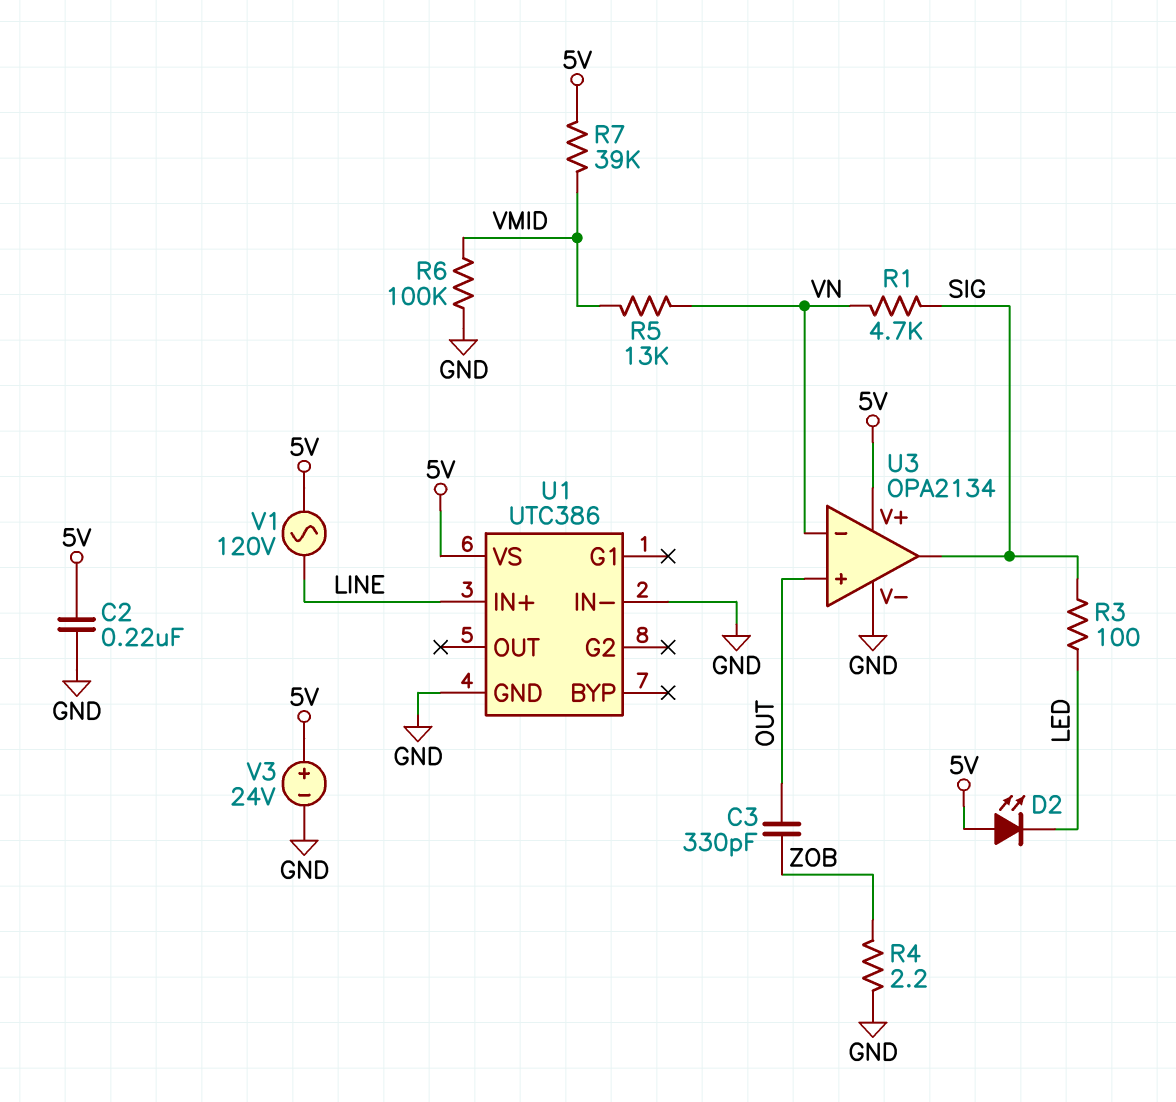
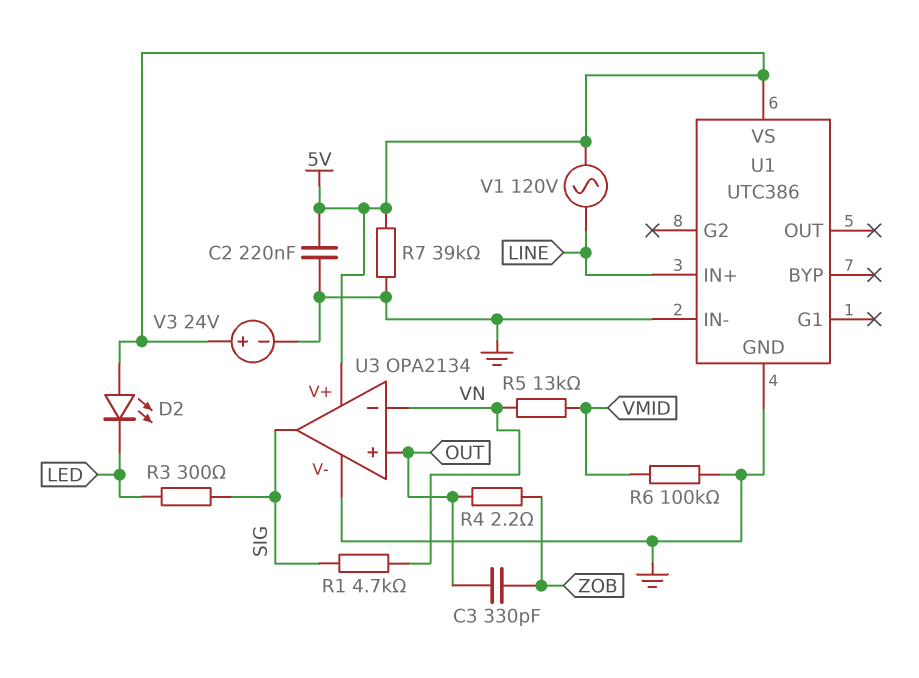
R3: 100 (LED, SIG) -> 300 (LED, SIG)
R4: 2.2 (GND, ZOB) -> 2.2 (OUT, ZOB)
R7: 39k (5V, VMID) -> 39k (5V, GND)

